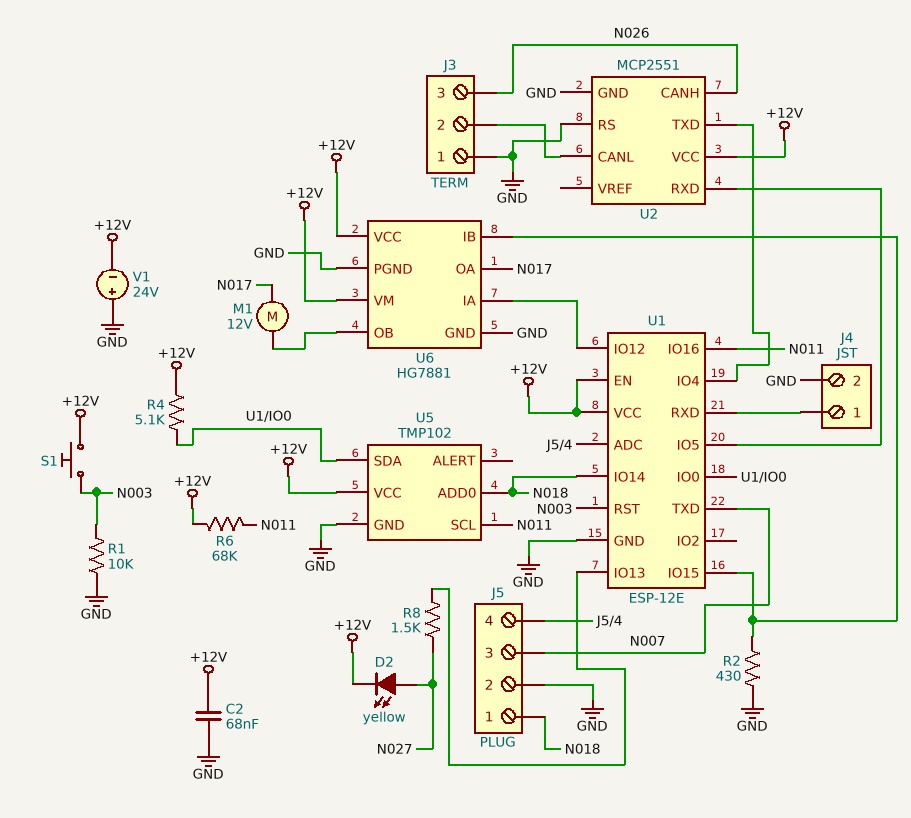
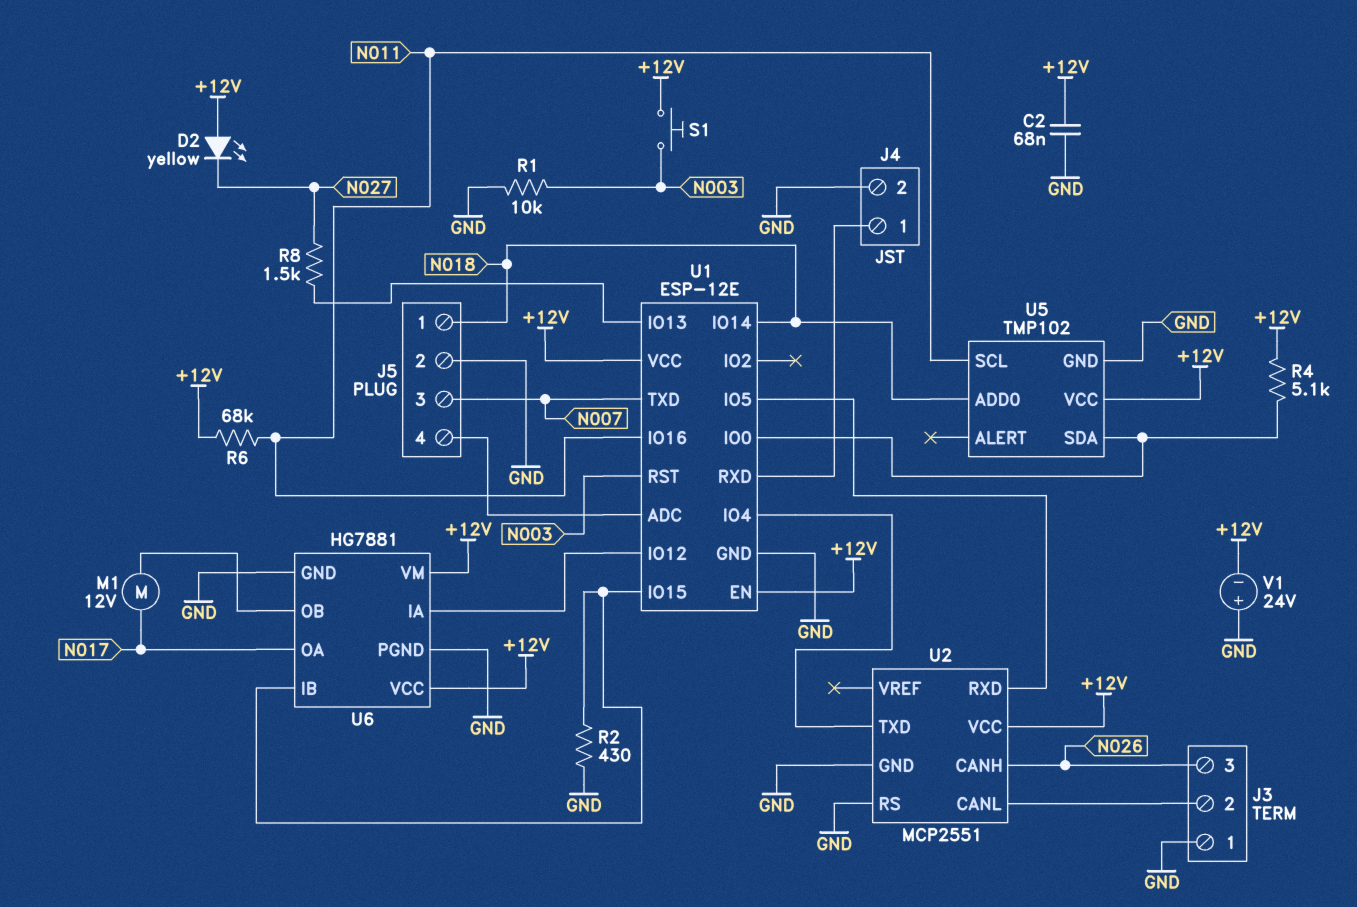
D2: LED yellow (A N027, K +12V) -> LED yellow (A +12V, K N027)

